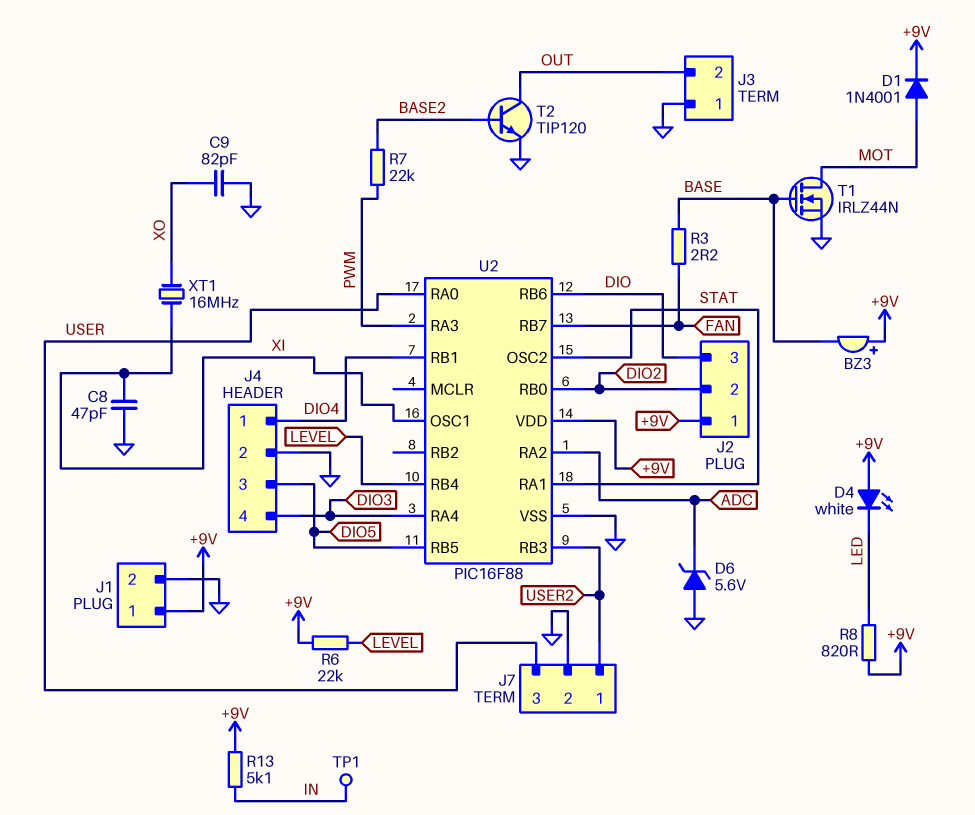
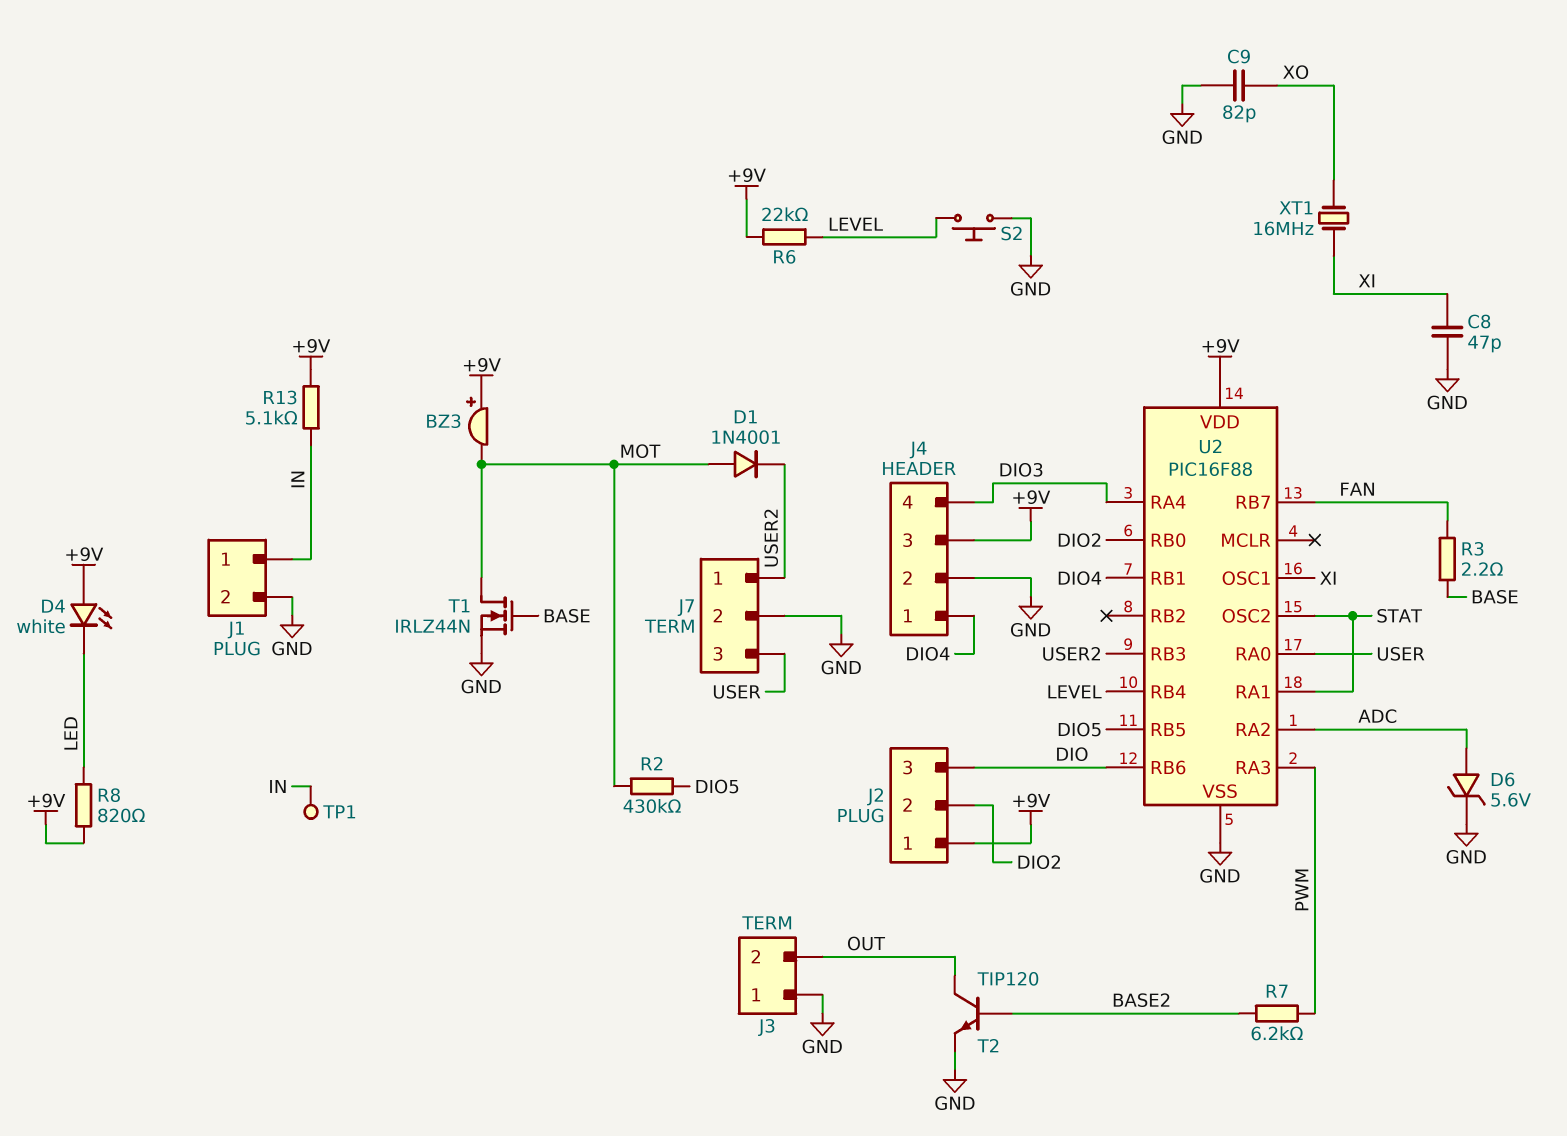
BZ3: buzzer (plus +9V, minus BASE) -> buzzer (plus +9V, minus MOT)
D1: diode 1N4001 (A MOT, K +9V) -> diode 1N4001 (A MOT, K USER2)
D6: zener 5.6V (A GND, K ADC) -> zener 5.6V (A ADC, K GND)
J1 pin 1: +9V -> IN
J4 pin 3: DIO5 -> +9V
R2: none -> 430k (DIO5, MOT)
R7: 22k (BASE2, PWM) -> 6.2k (BASE2, PWM)
S2: none -> button (GND, LEVEL)

